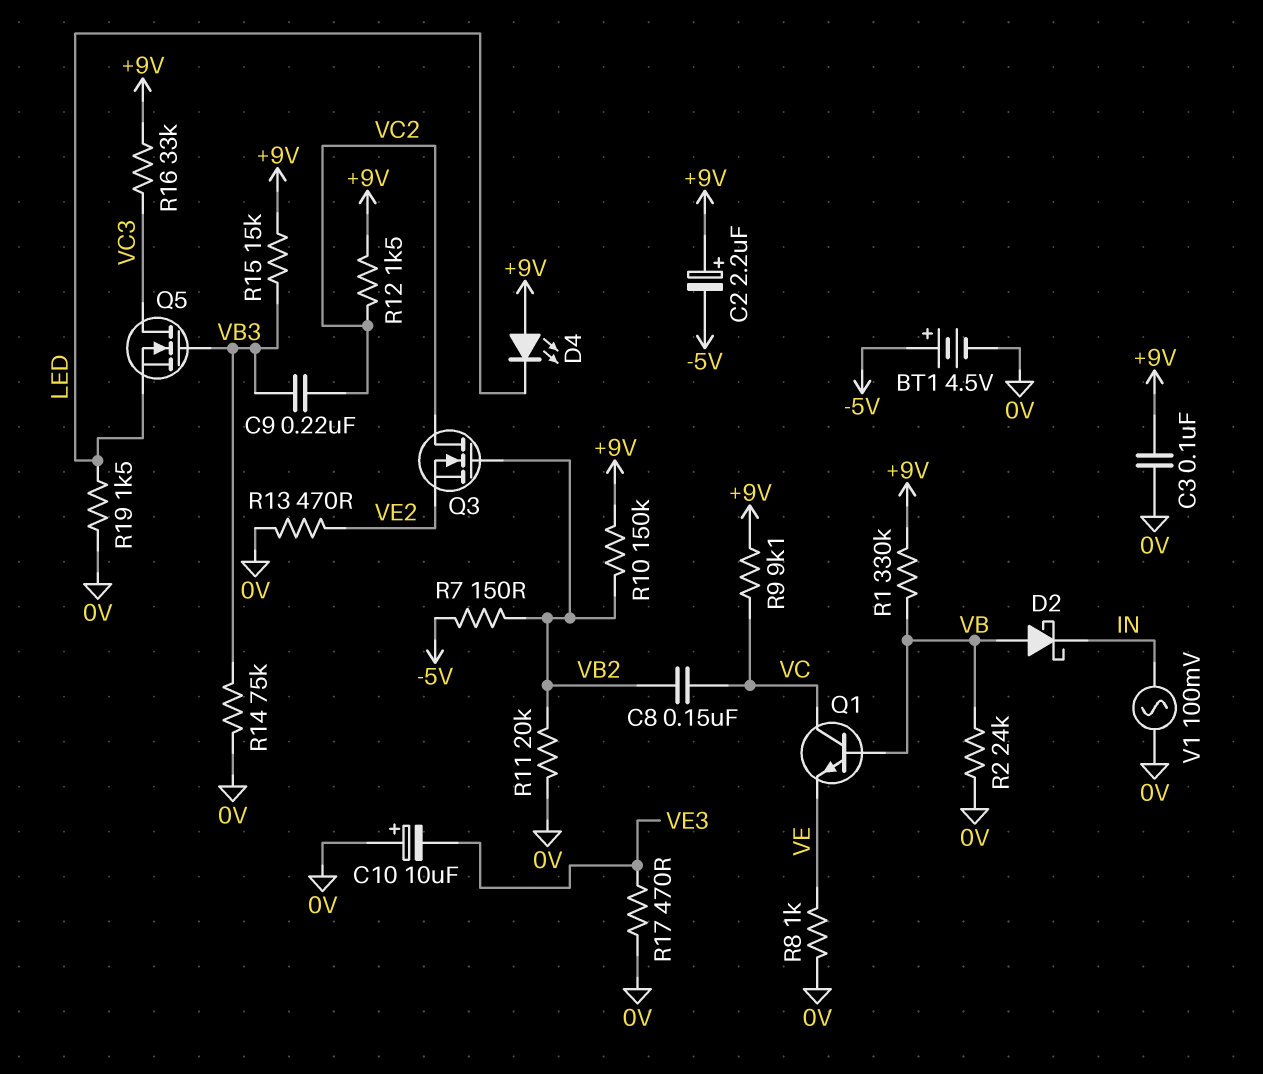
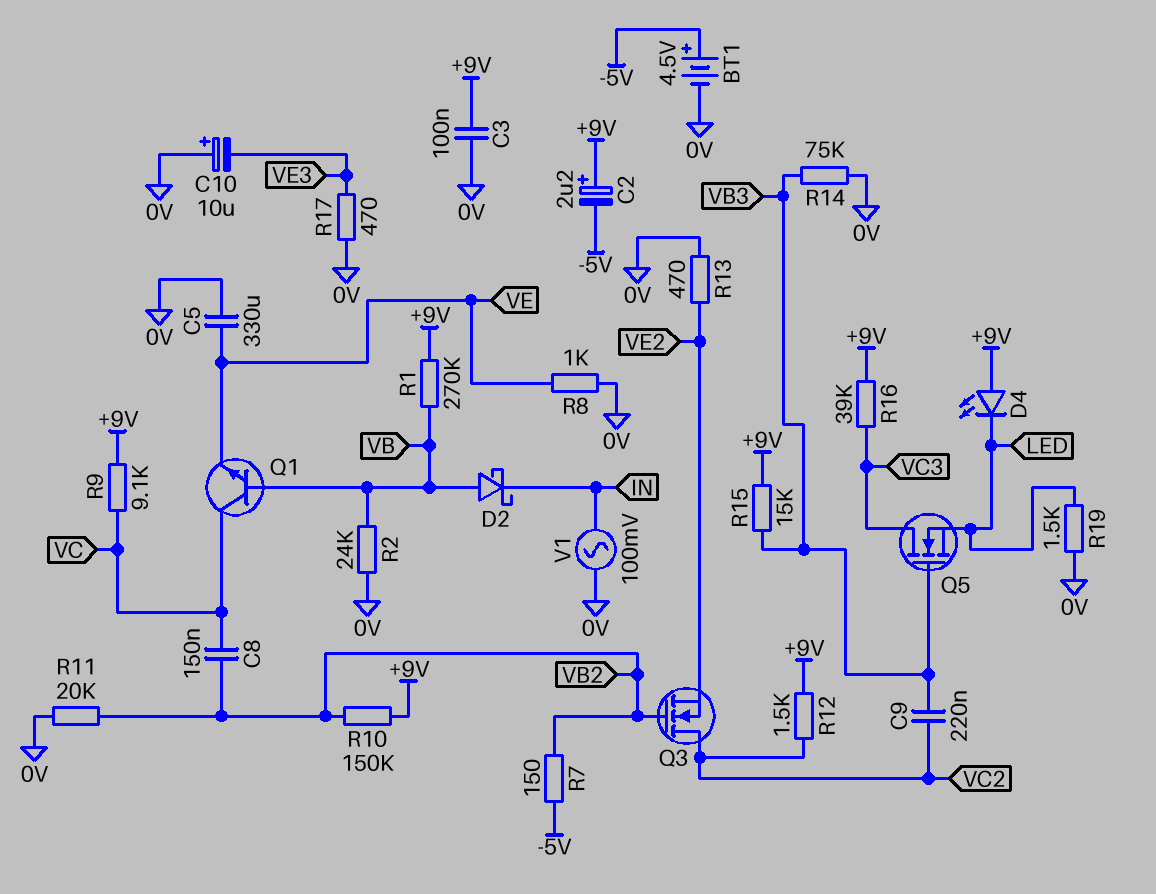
C5: none -> 330uF (0V, VE)
R1: 330k (+9V, VB) -> 270k (+9V, VB)
R16: 33k (+9V, VC3) -> 39k (+9V, VC3)

